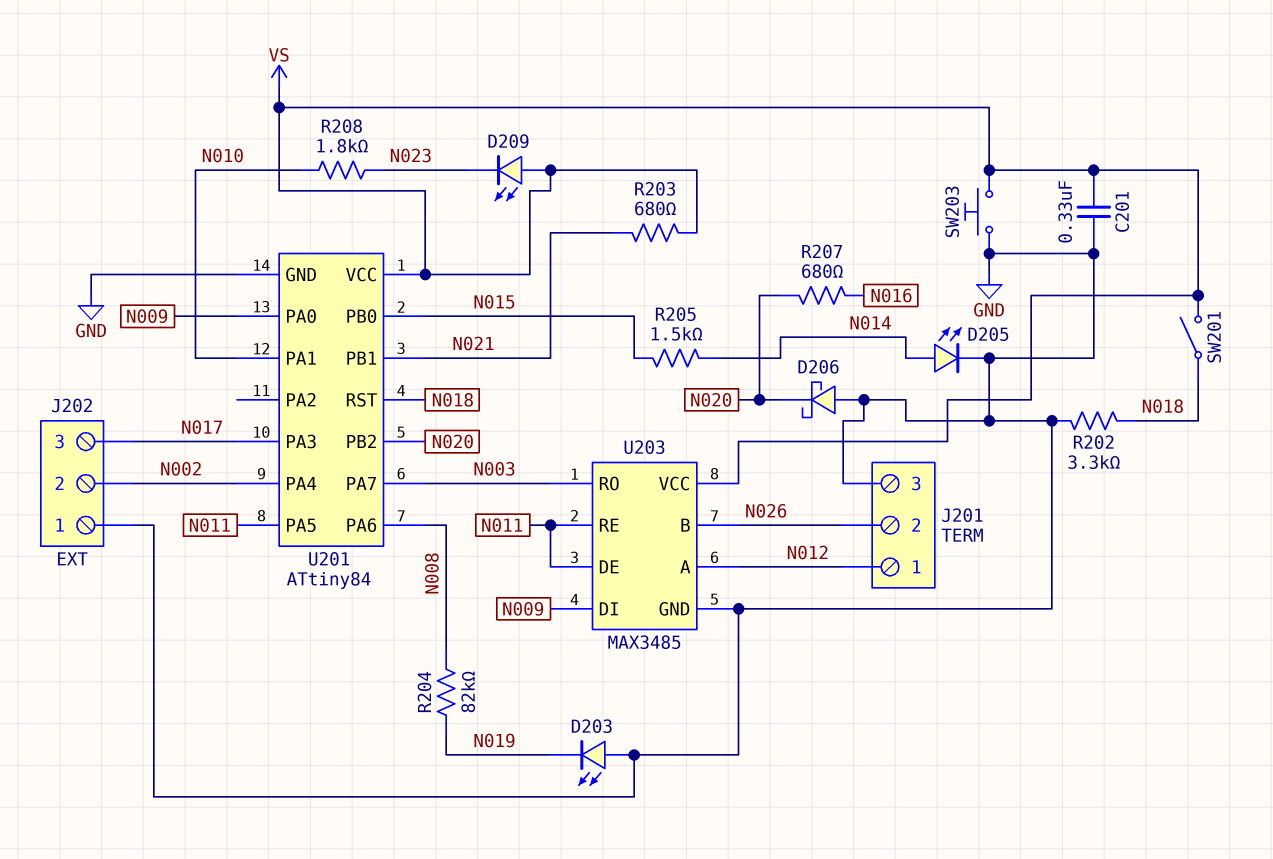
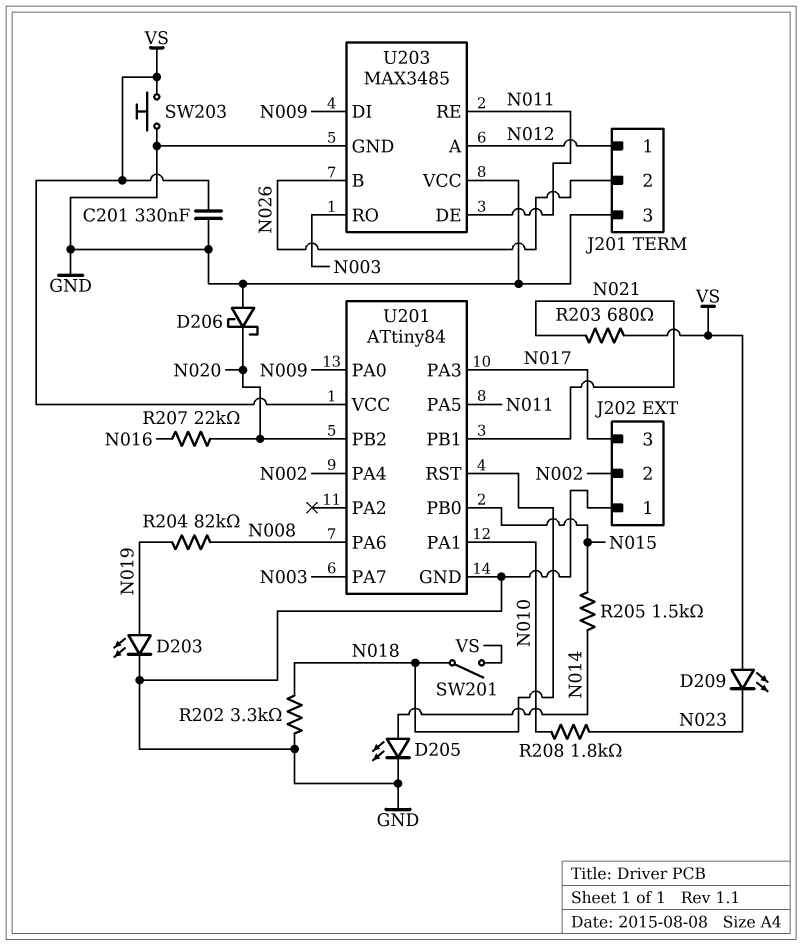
D203: LED (A GND, K N019) -> LED (A N019, K GND)
R207: 680 (N016, N020) -> 22k (N016, N020)
U203 pin VCC: VS -> GND

